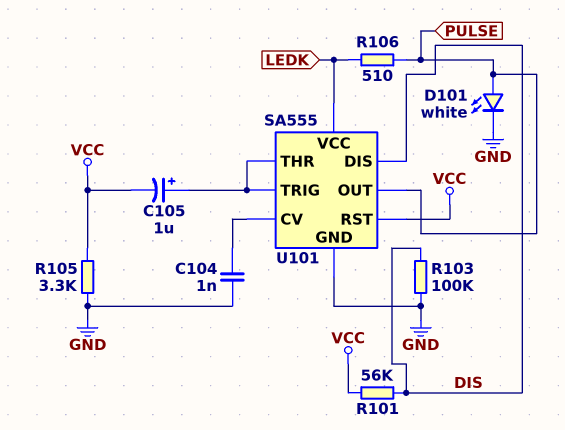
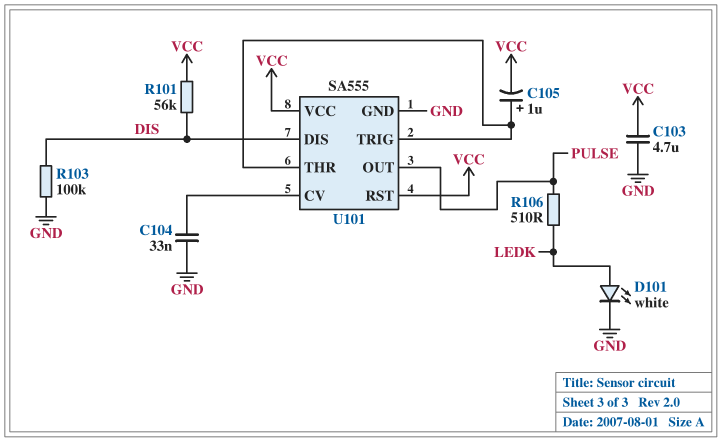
C103: none -> 4.7uF (GND, VCC)
C104: 1nF (GND, U101/CV) -> 33nF (GND, U101/CV)
D101: LED white (A PULSE, K GND) -> LED white (A LEDK, K GND)
R105: 3.3k (GND, VCC) -> none
U101 pin VCC: LEDK -> VCC

